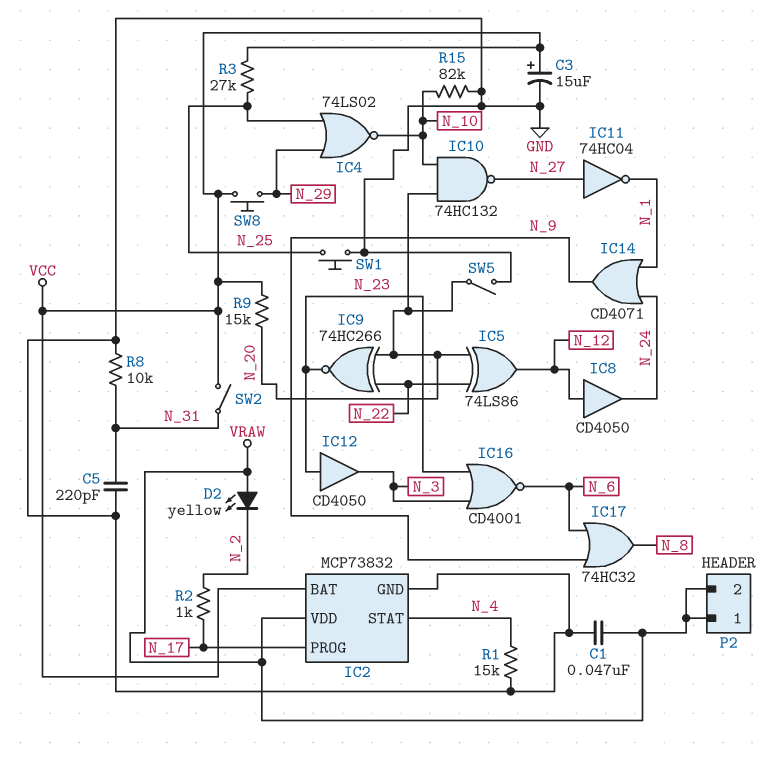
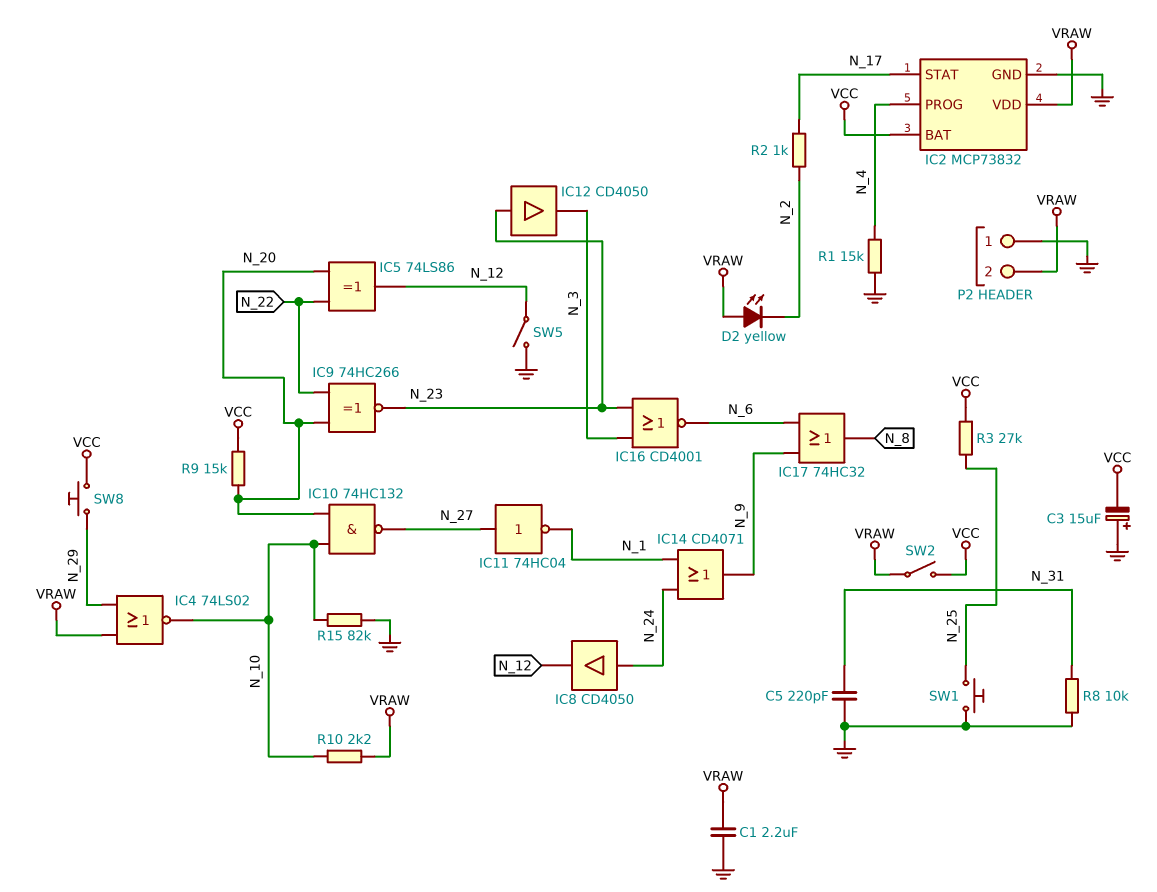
C1: 47nF (GND, VRAW) -> 2.2uF (GND, VRAW)
C3: 15uF (plus VCC, minus GND) -> 15uF (plus GND, minus VCC)
IC2 pin PROG: N_17 -> N_4
IC2 pin STAT: N_4 -> N_17
IC4: NOR 74LS02 (in N_25, in N_29, out N_10) -> NOR 74LS02 (in N_29, in VRAW, out N_10)
IC8: buffer CD4050 (in N_12, out N_24) -> buffer CD4050 (in N_24, out N_12)
P2 pin 1: VRAW -> GND
R10: none -> 2.2k (N_10, VRAW)
SW2: switch (N_31, VCC) -> switch (VCC, VRAW)
SW5: switch (GND, N_20) -> switch (GND, N_12)

